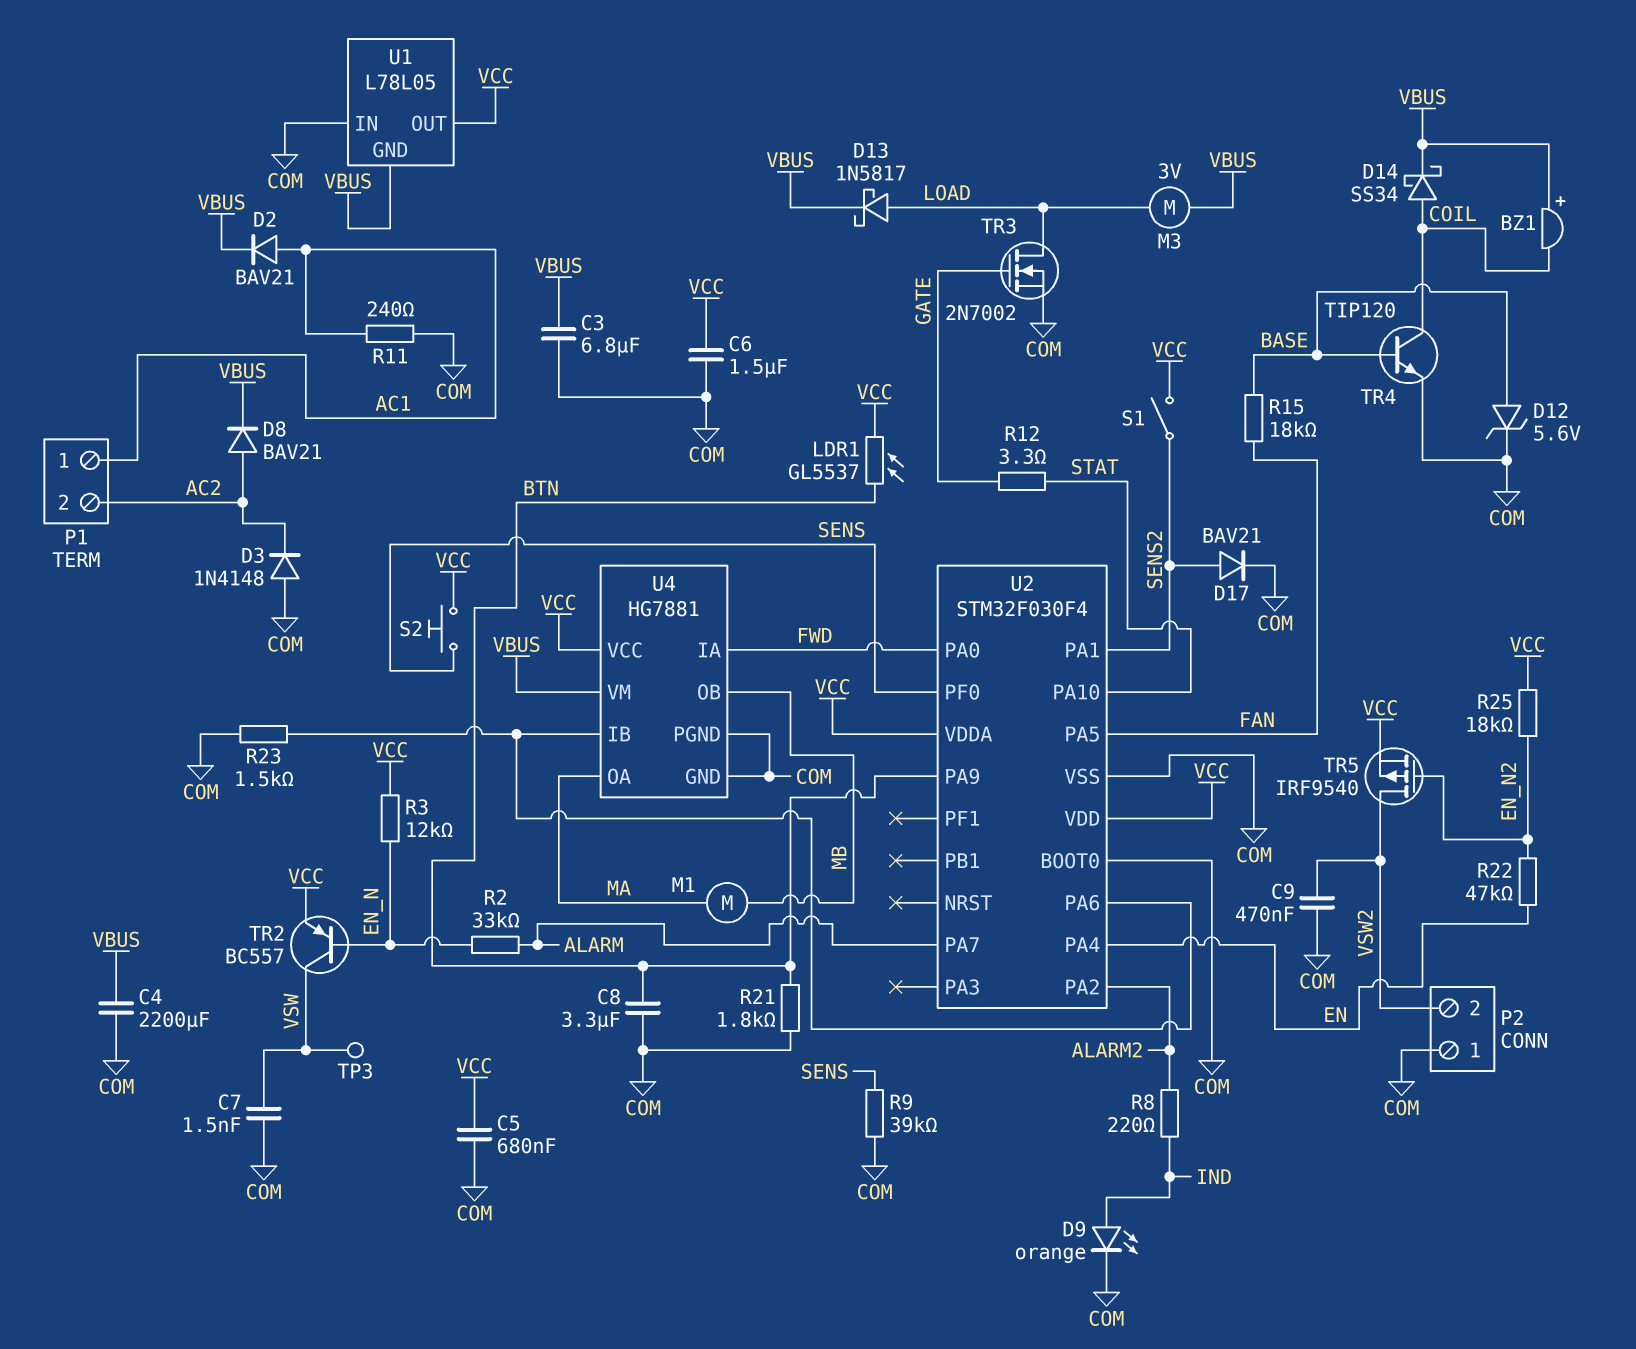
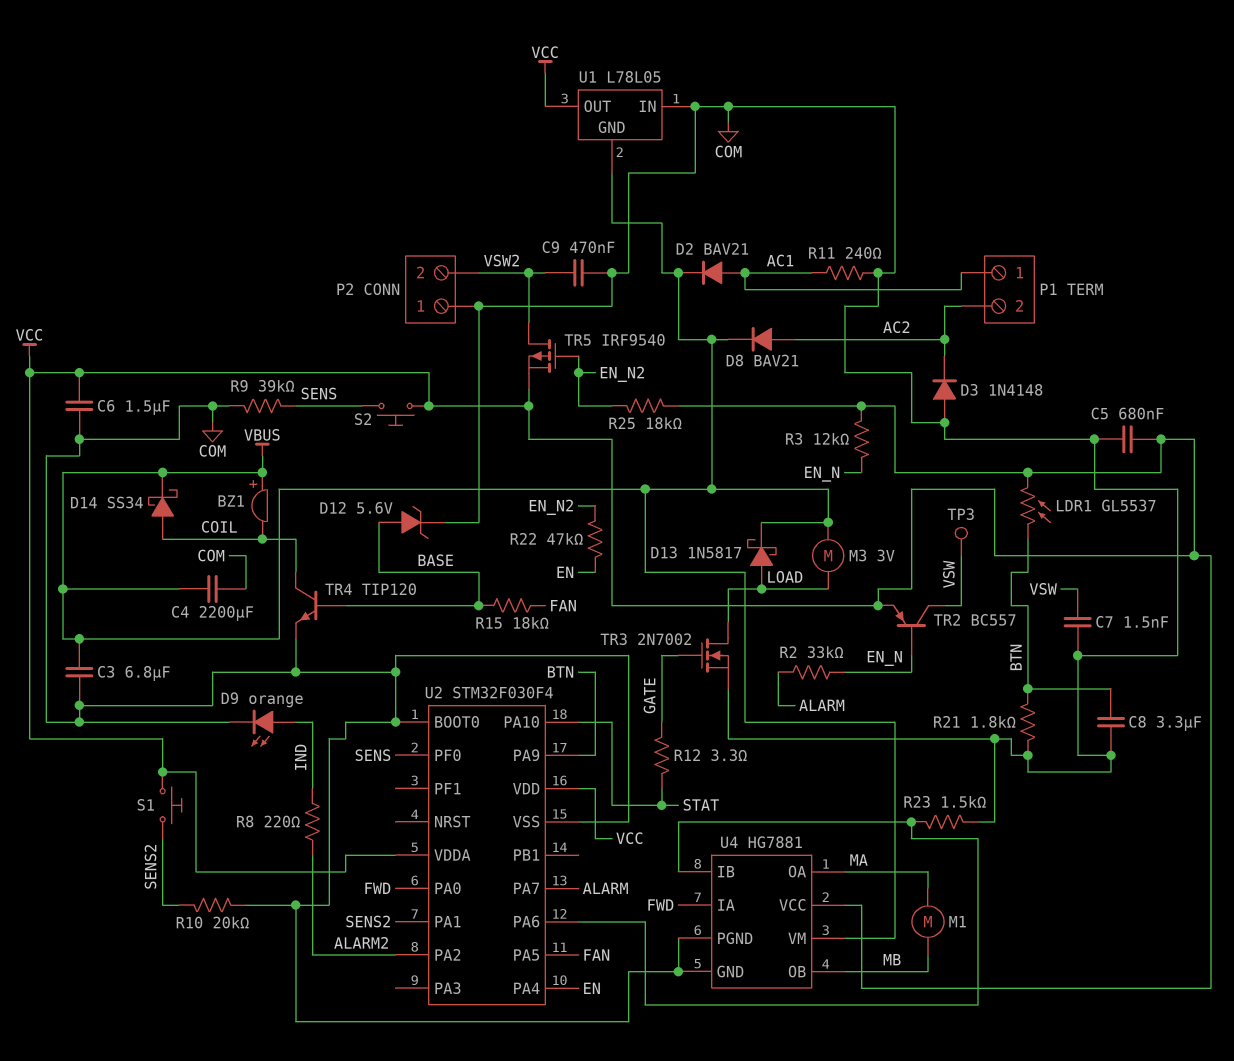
D17: diode BAV21 (A SENS2, K COM) -> none
R10: none -> 20k (COM, SENS2)
S1: switch (SENS2, VCC) -> button (SENS2, VCC)

